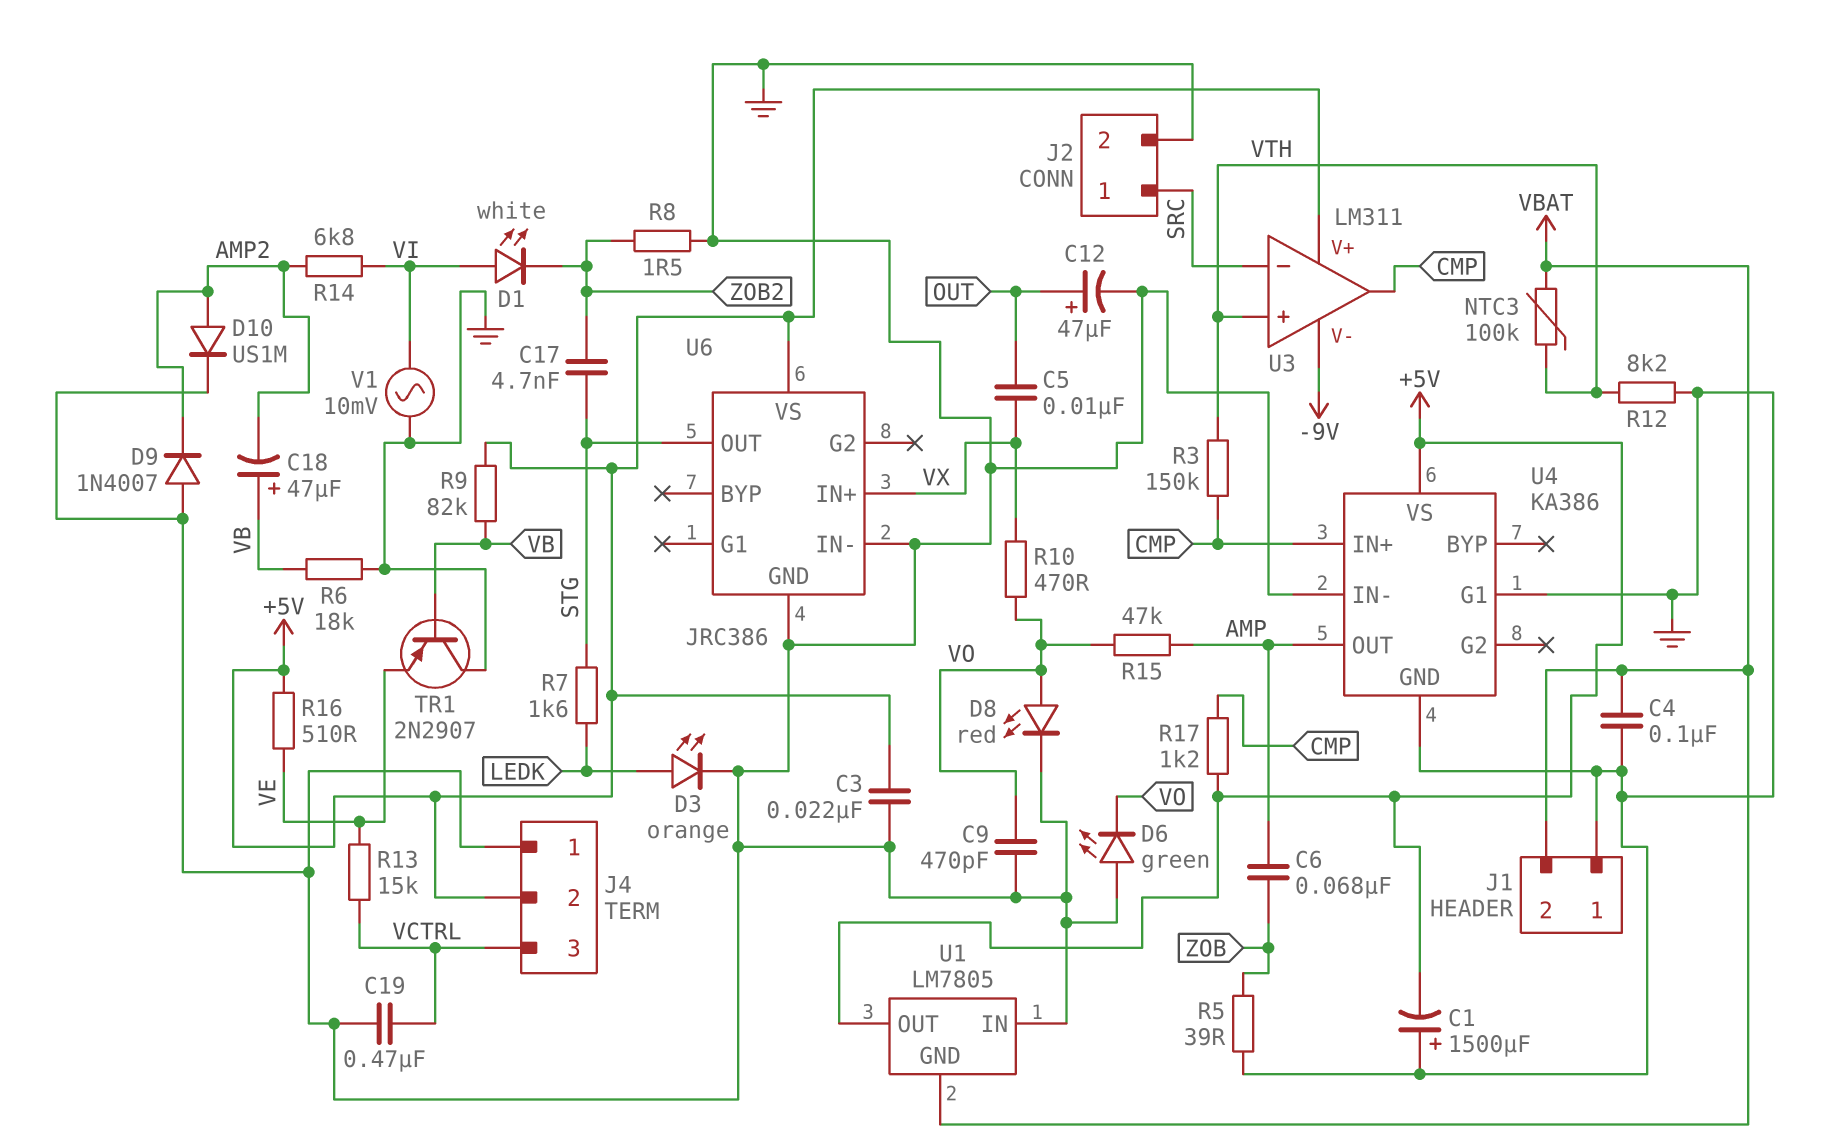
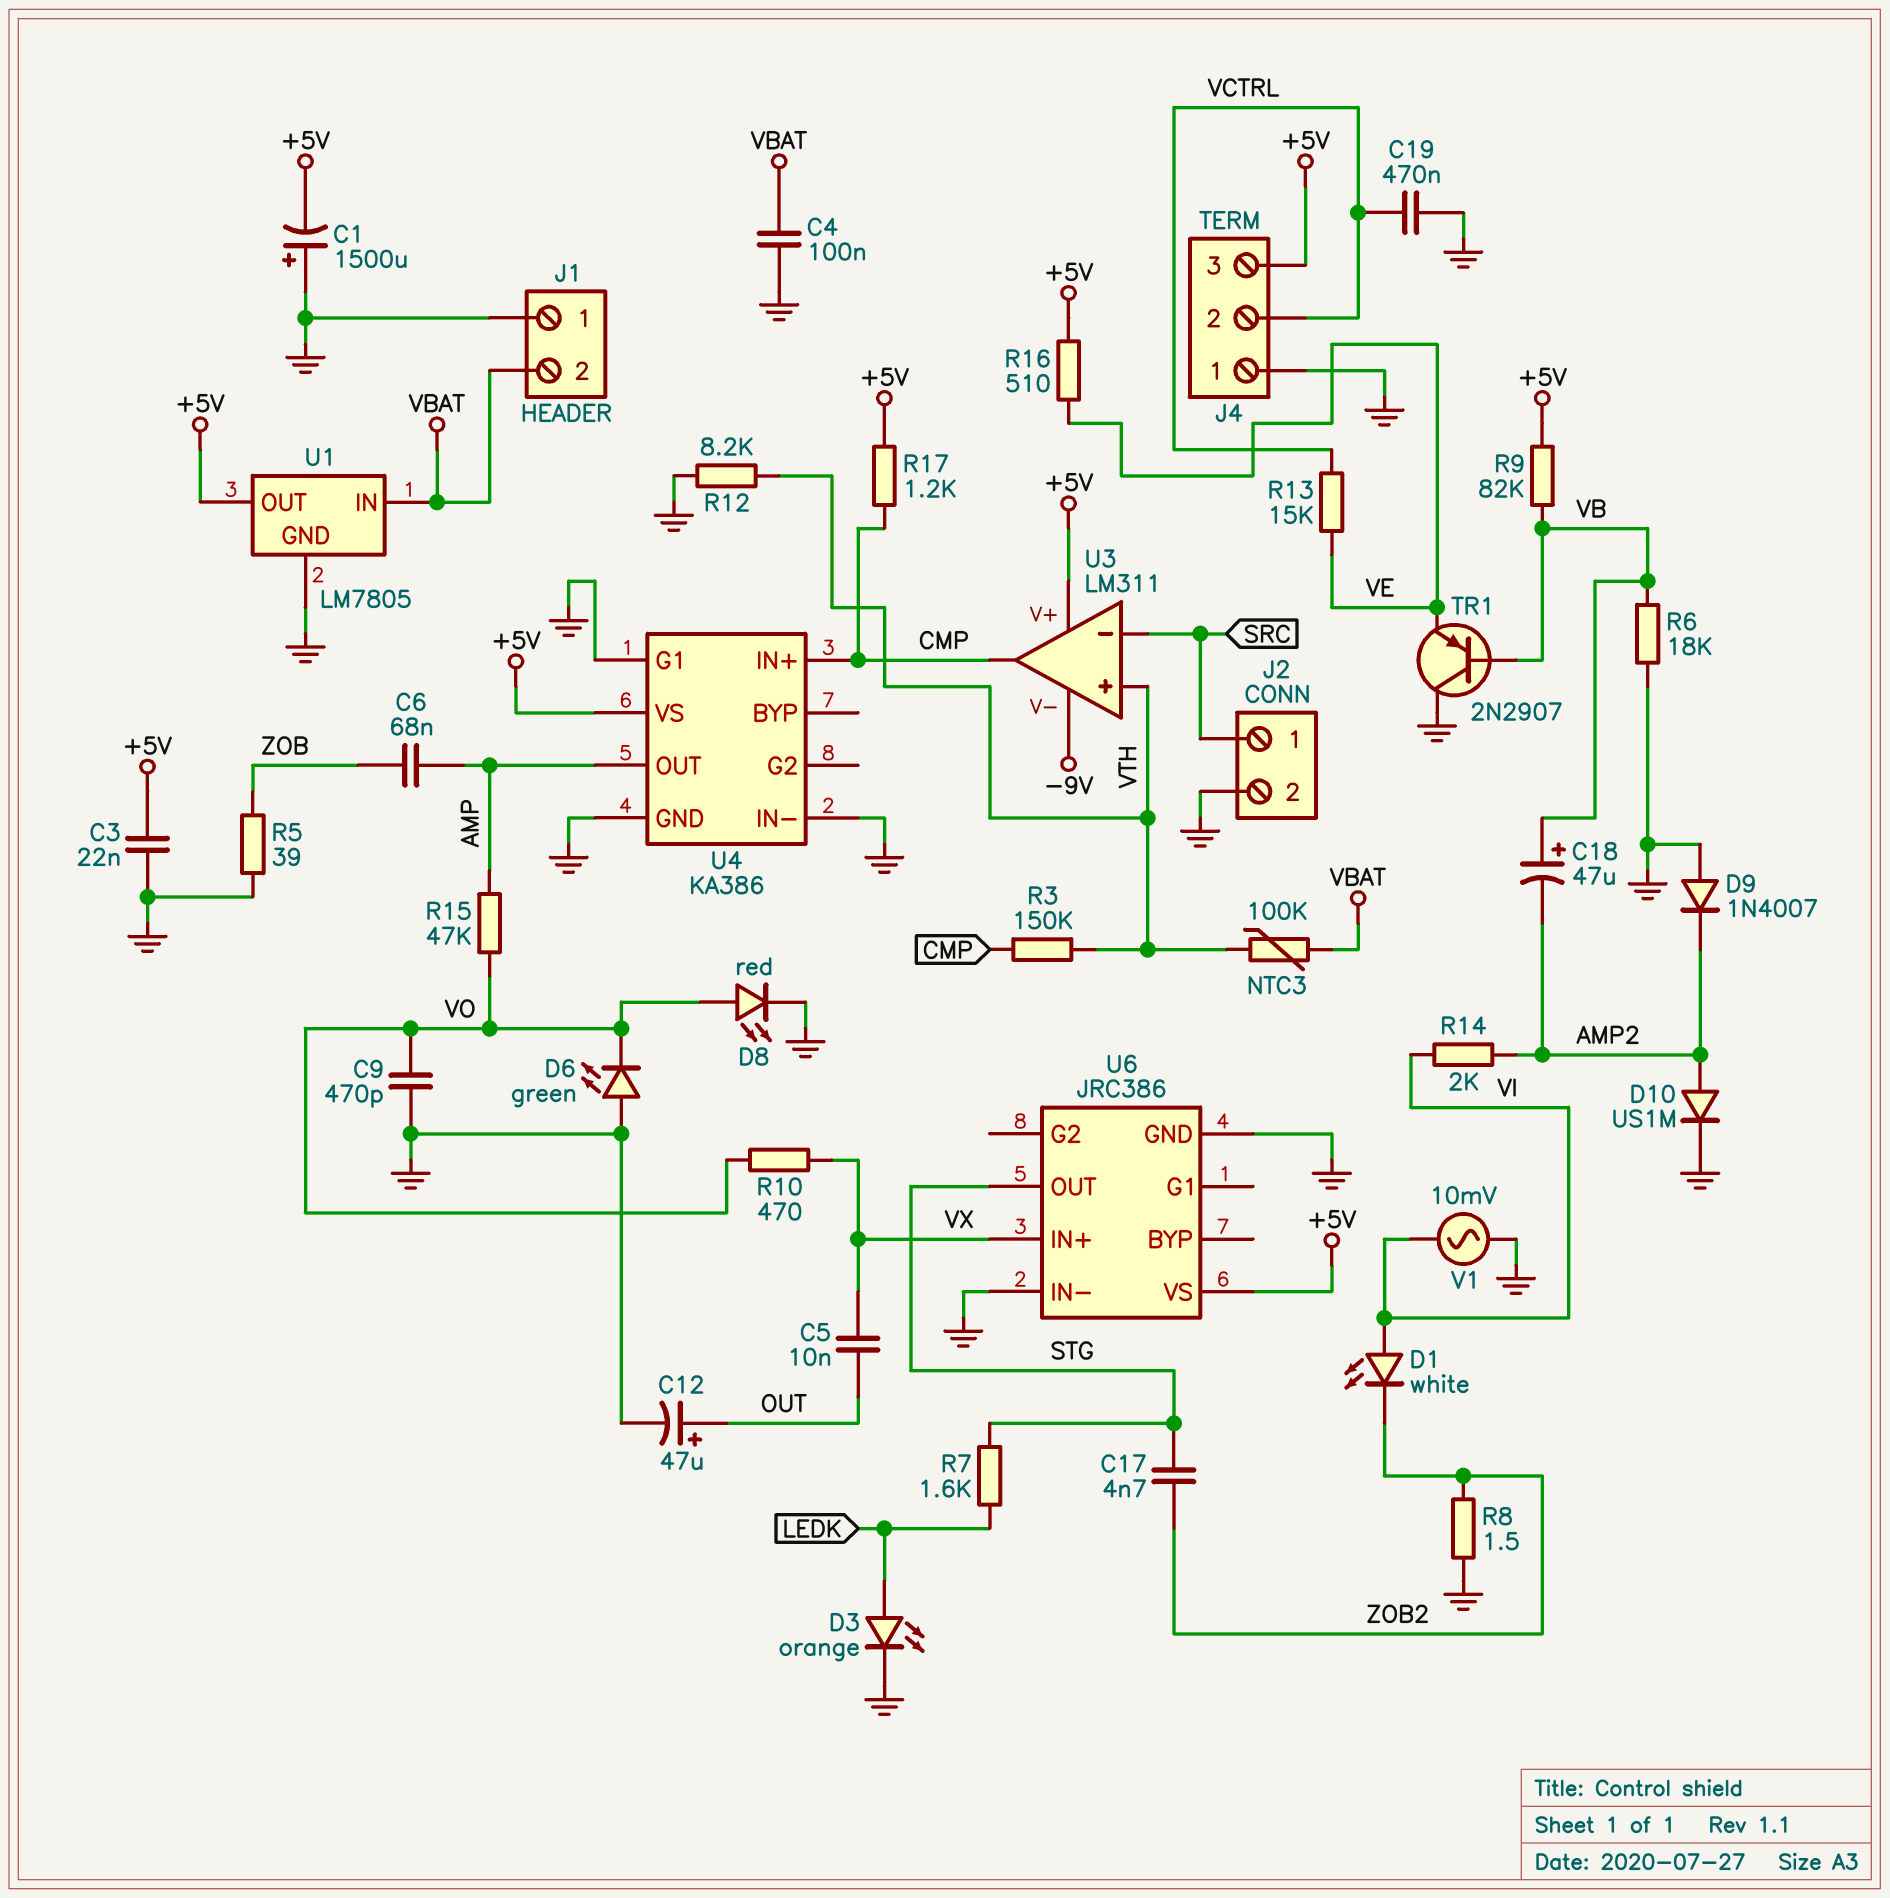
J4 pin 2: +5V -> VCTRL
J4 pin 3: VCTRL -> +5V
R14: 6.8k (AMP2, VI) -> 2k (AMP2, VI)
U1 pin GND: VBAT -> GND
U1 pin IN: GND -> VBAT

